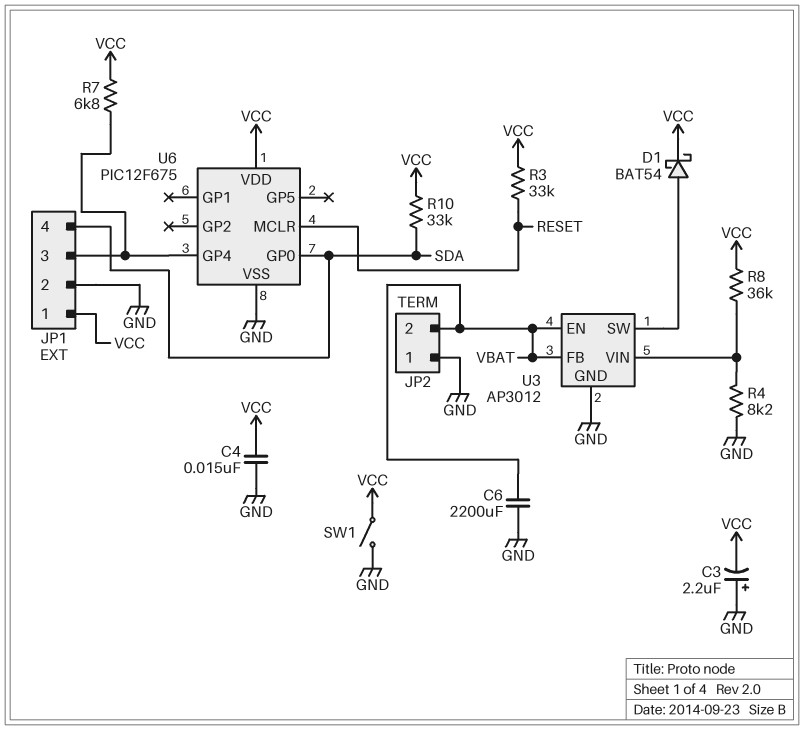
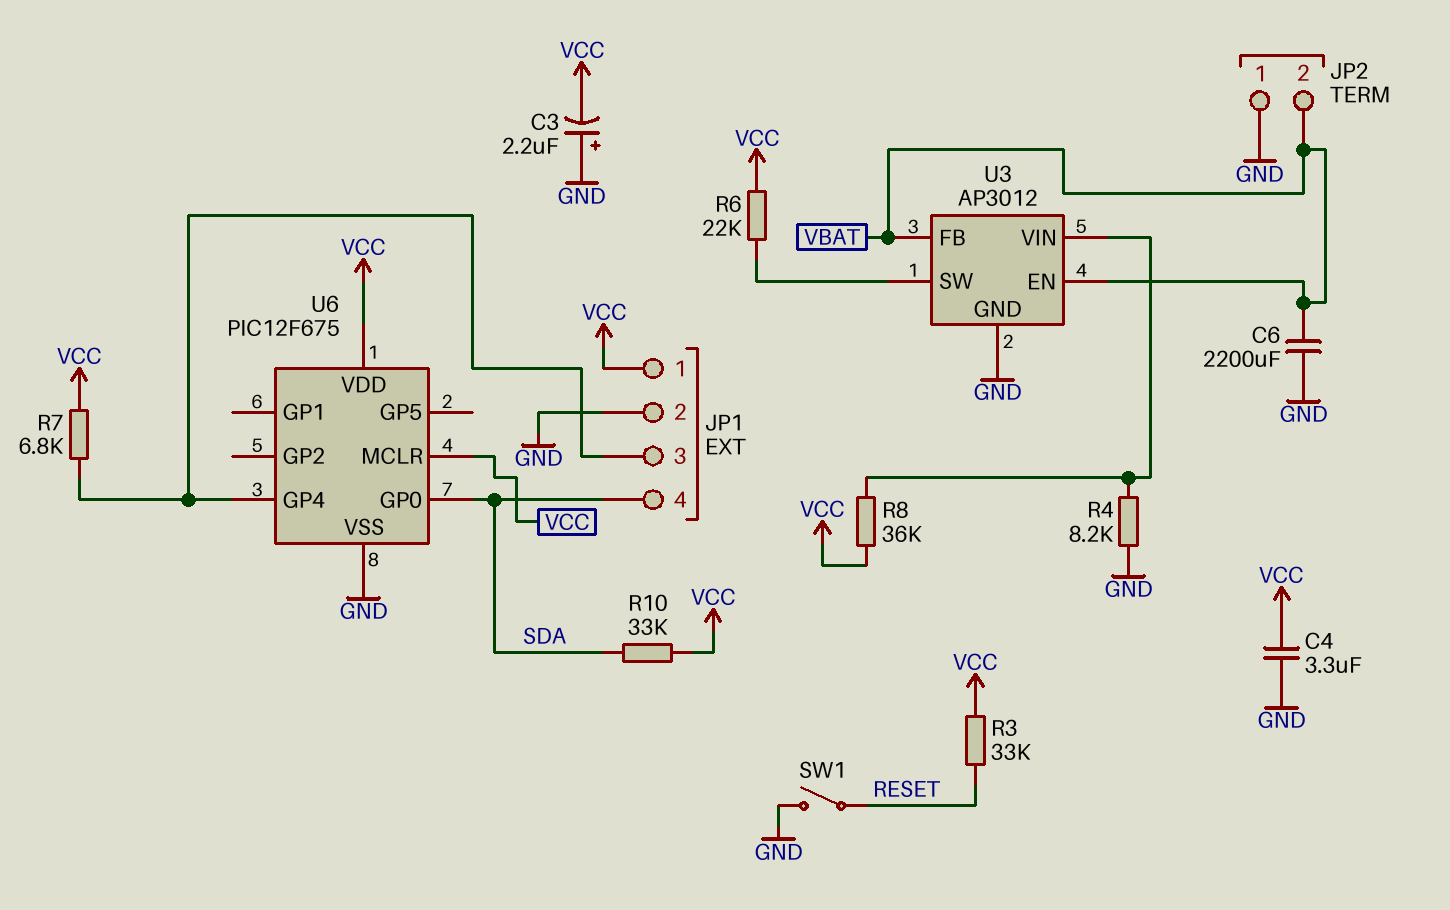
C4: 15nF (GND, VCC) -> 3.3uF (GND, VCC)
D1: schottky BAT54 (A U3/SW, K VCC) -> none
R6: none -> 22k (U3/SW, VCC)
SW1: switch (GND, VCC) -> switch (GND, RESET)
U6 pin MCLR: RESET -> VCC

